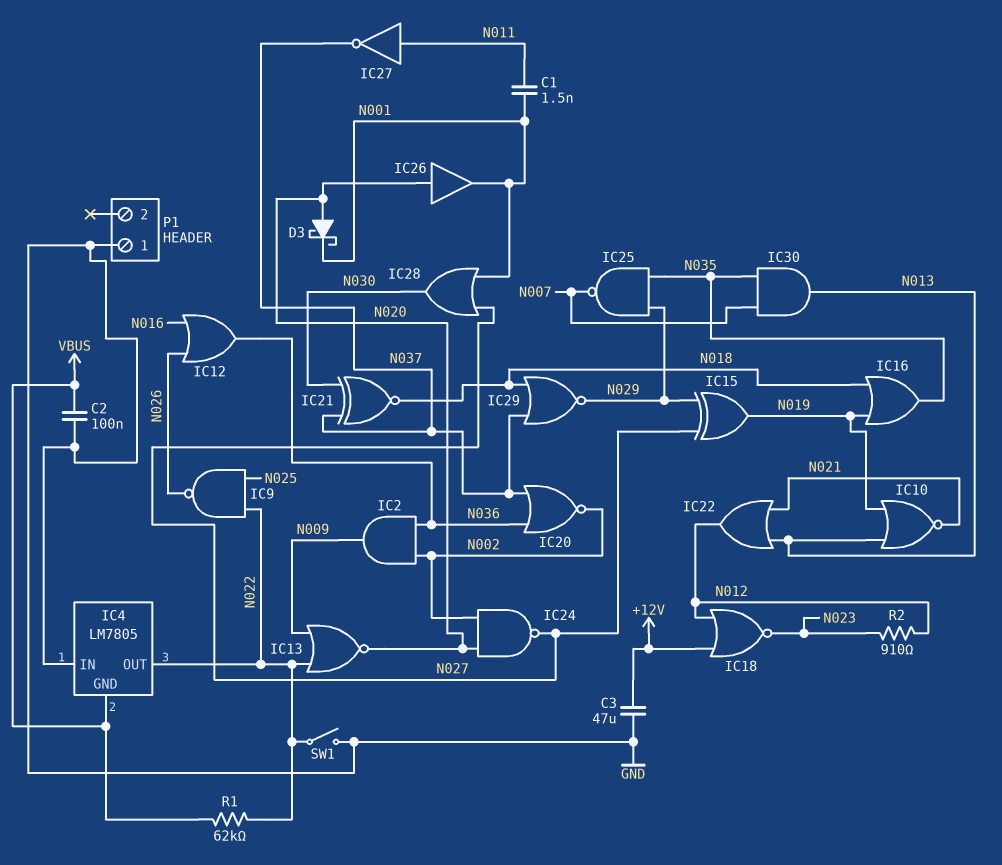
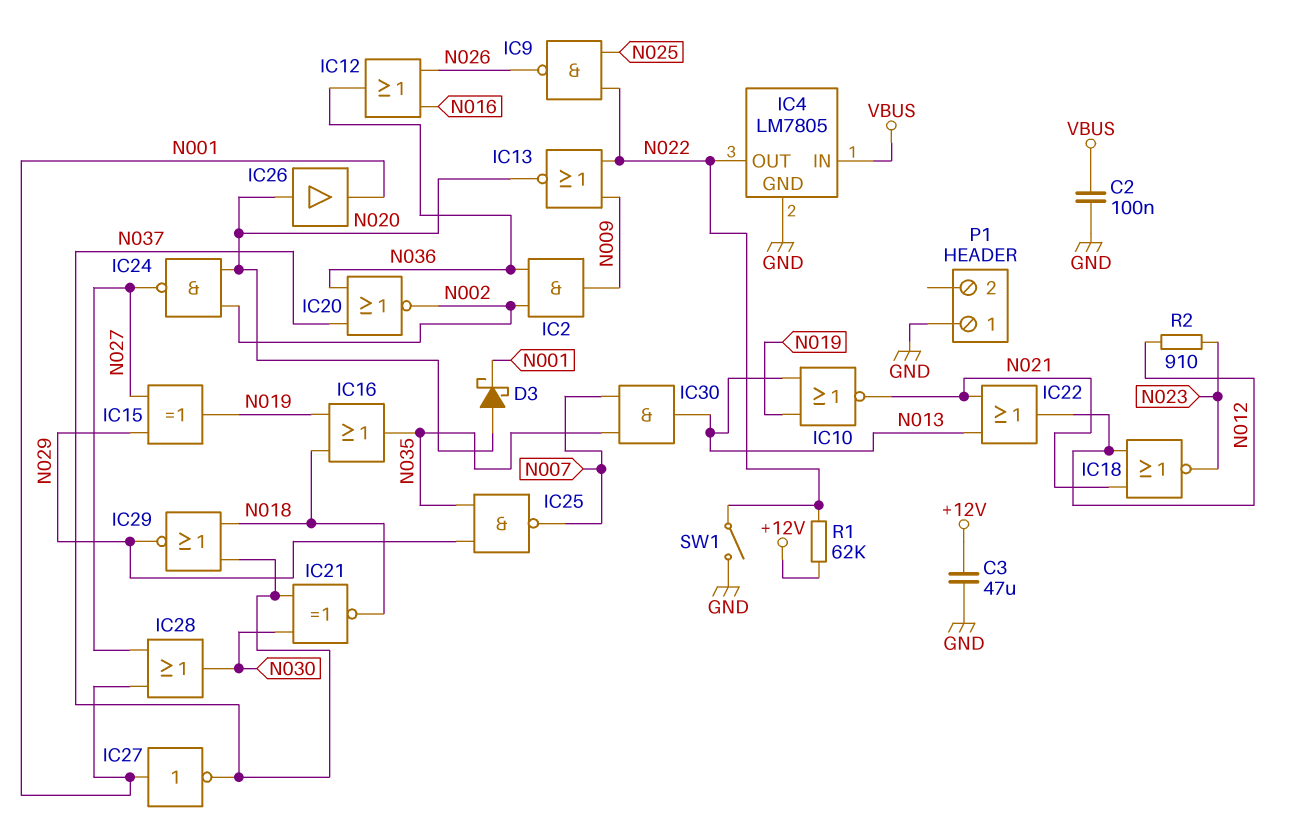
C1: 1.5nF (N001, N011) -> none
IC4 pin GND: VBUS -> GND
IC4 pin IN: GND -> VBUS
IC18: NOR (in +12V, in N012, out N023) -> NOR (in N012, in N021, out N023)
IC27: NOT (in N011, out N037) -> NOT (in N001, out N037)
R1: 62k (N022, VBUS) -> 62k (+12V, N022)

